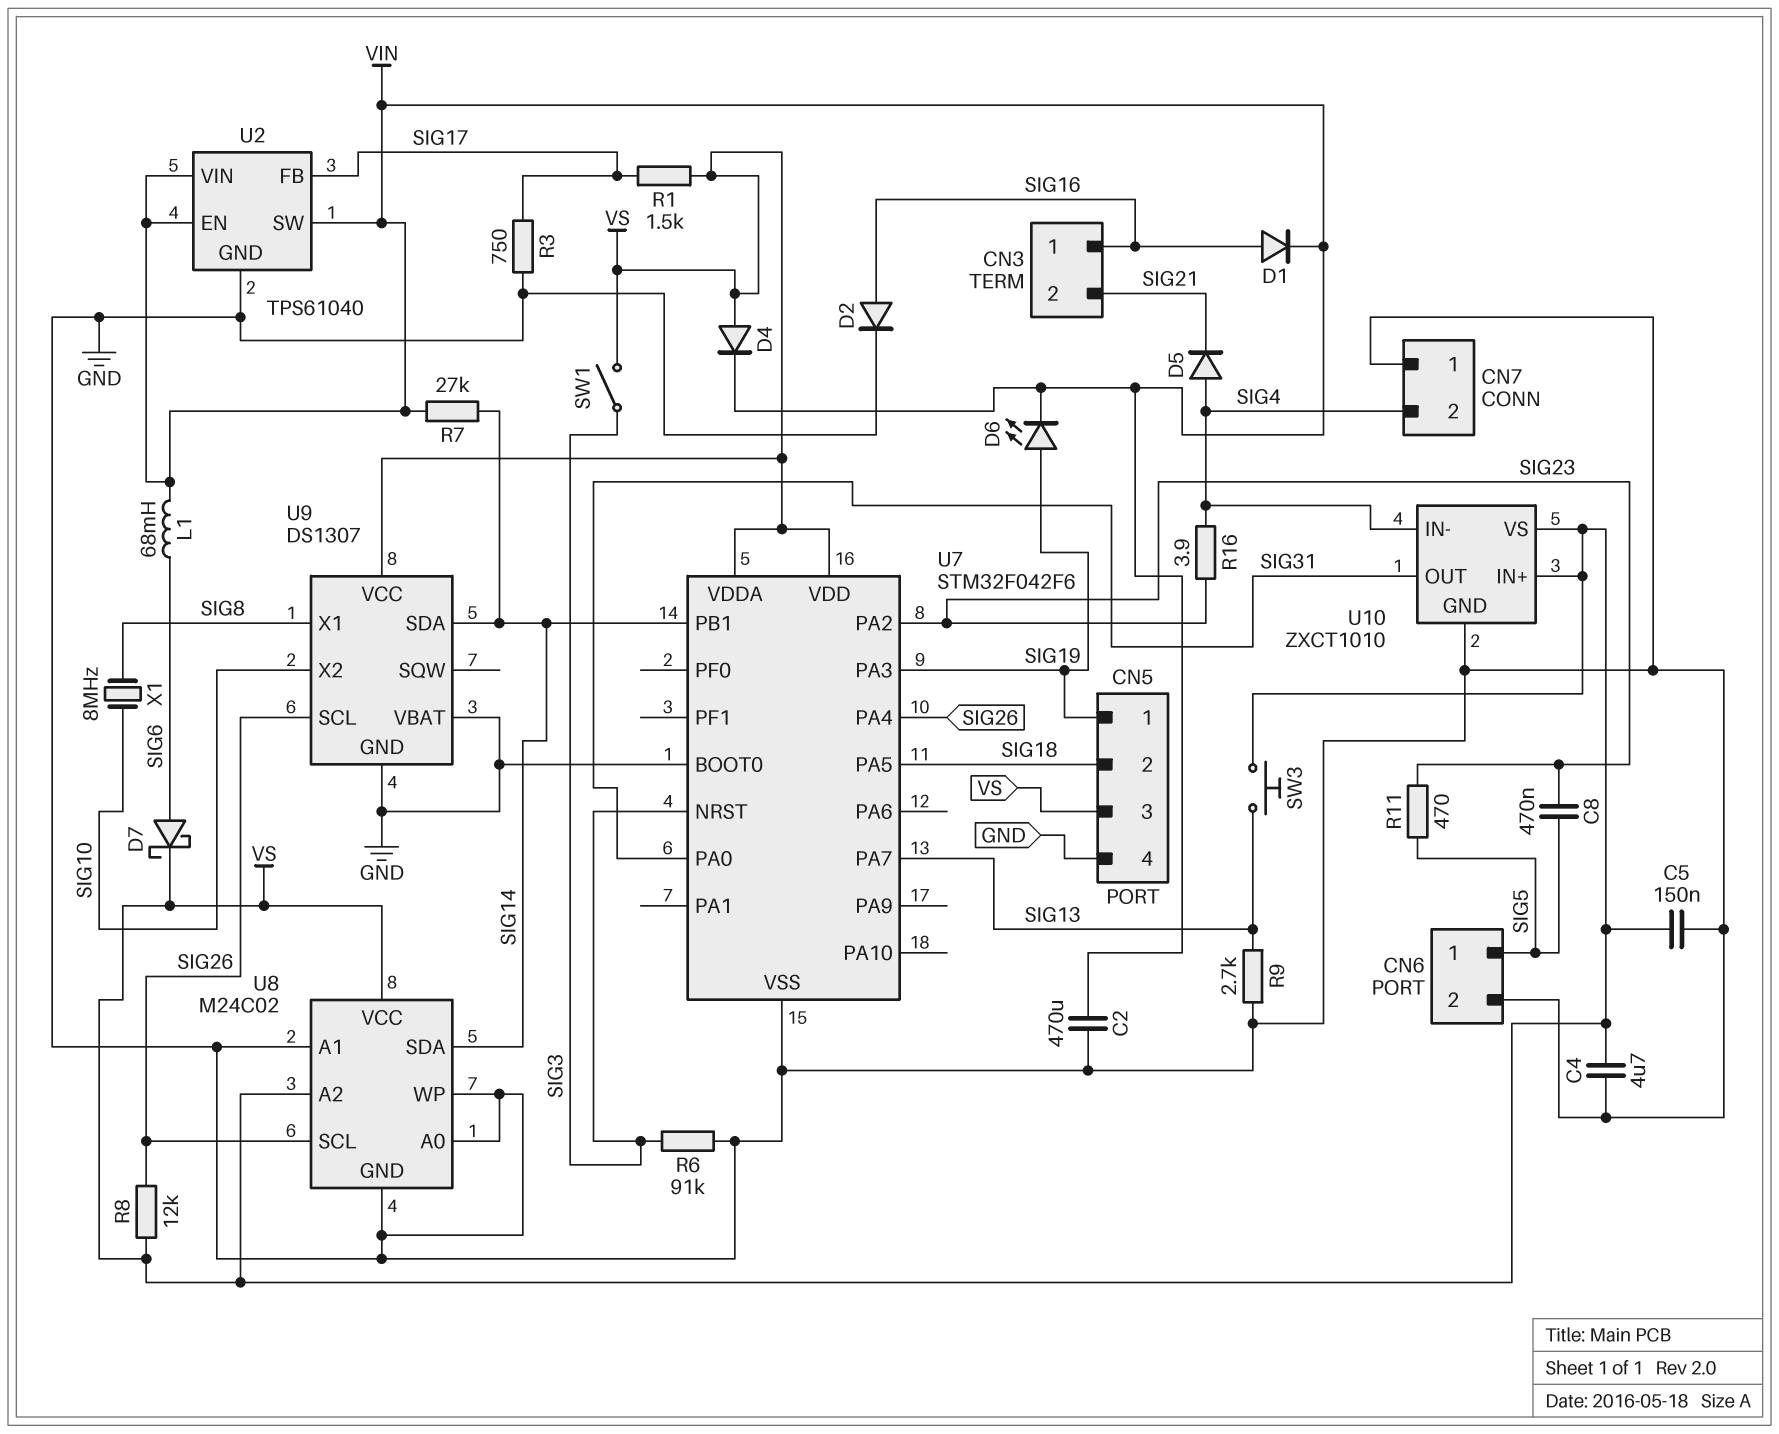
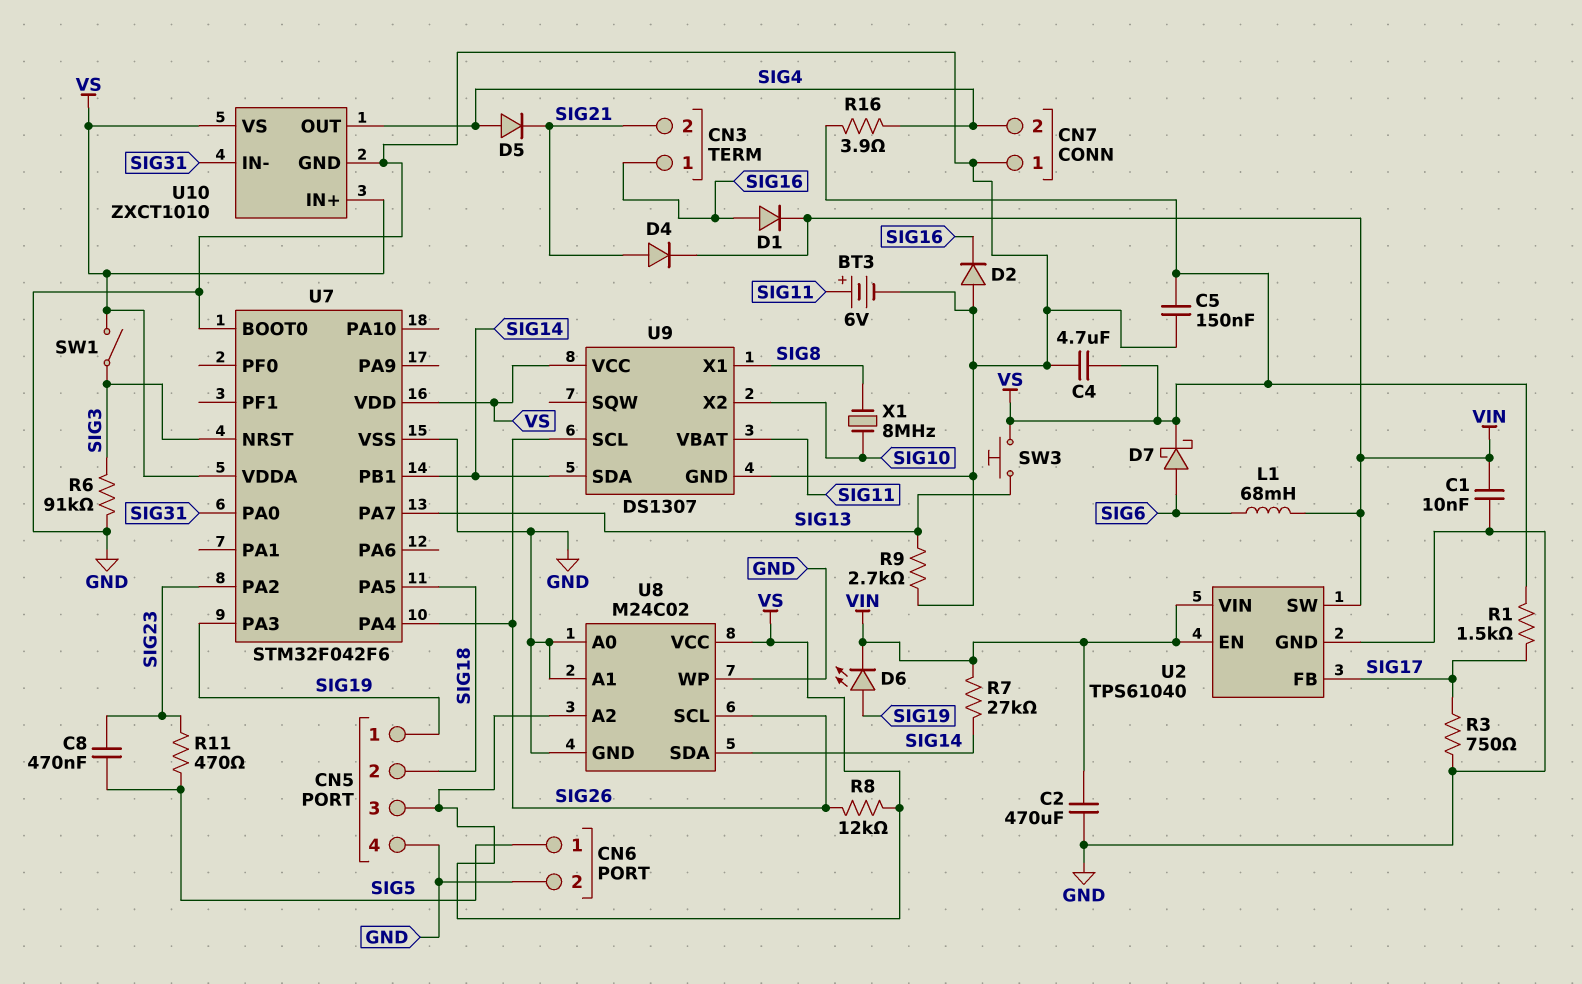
BT3: none -> 6V (plus SIG11, minus GND)
C1: none -> 10nF (GND, VIN)
D2: diode (A SIG16, K GND) -> diode (A GND, K SIG16)
D4: diode (A VS, K VIN) -> diode (A SIG21, K VIN)
R16: 3.9 (SIG4, SIG23) -> 3.9 (SIG4, VS)
U9 pin VBAT: GND -> SIG11
U10 pin IN-: SIG4 -> SIG31
U10 pin OUT: SIG31 -> SIG4

